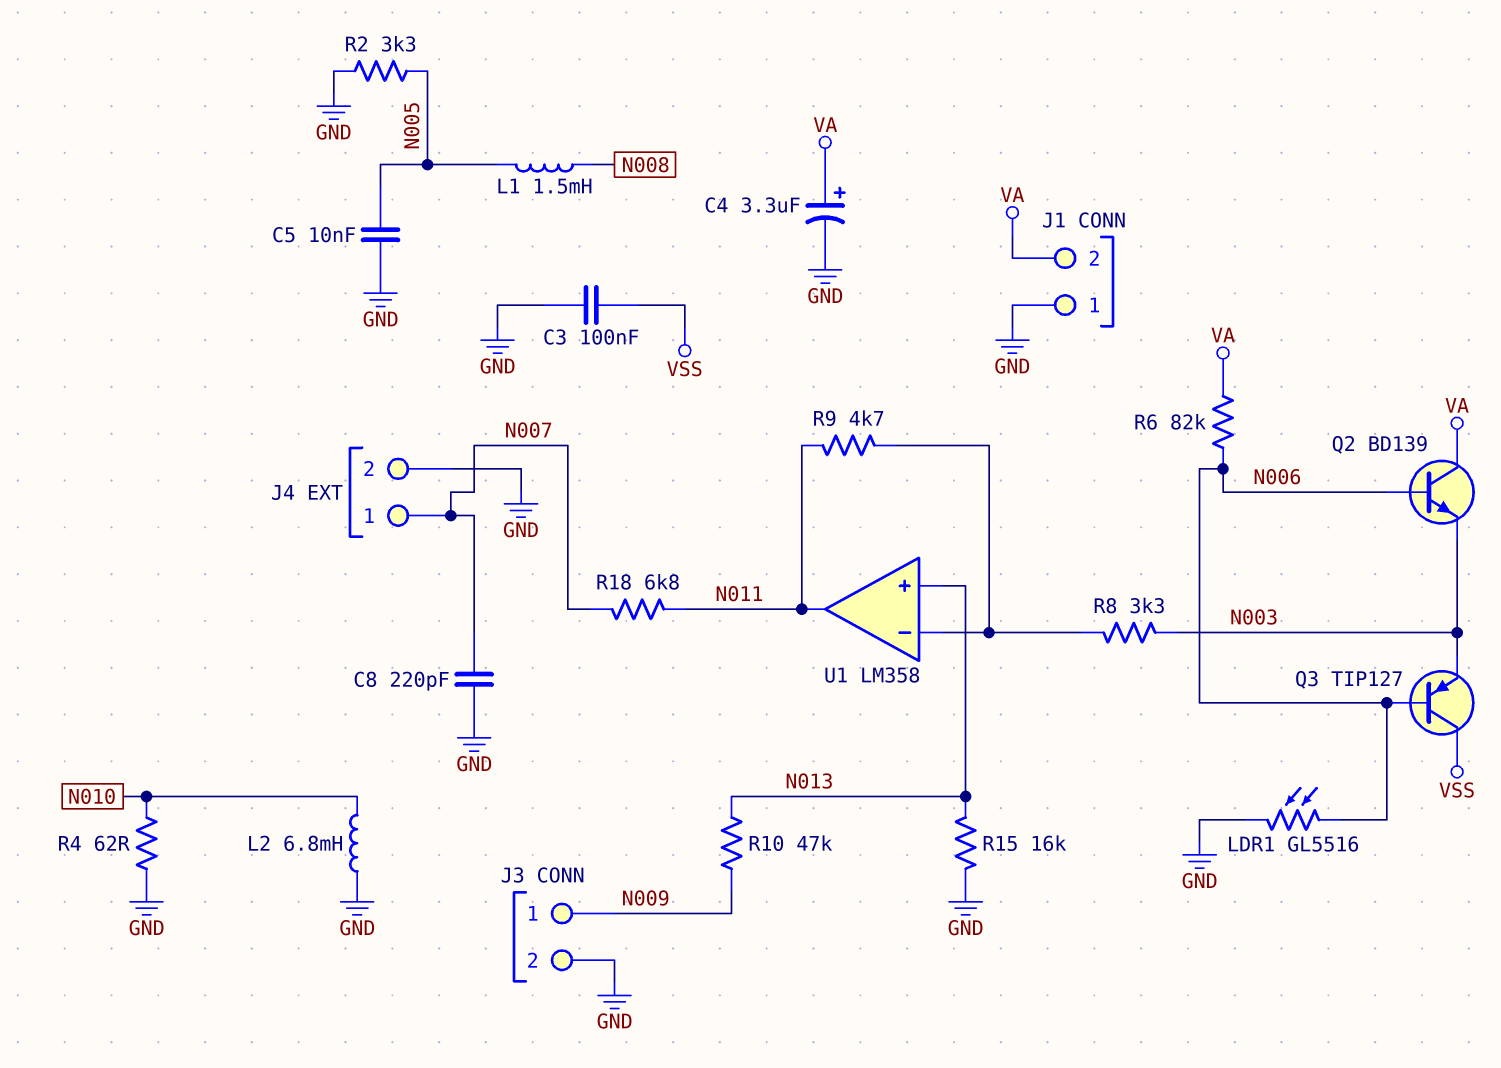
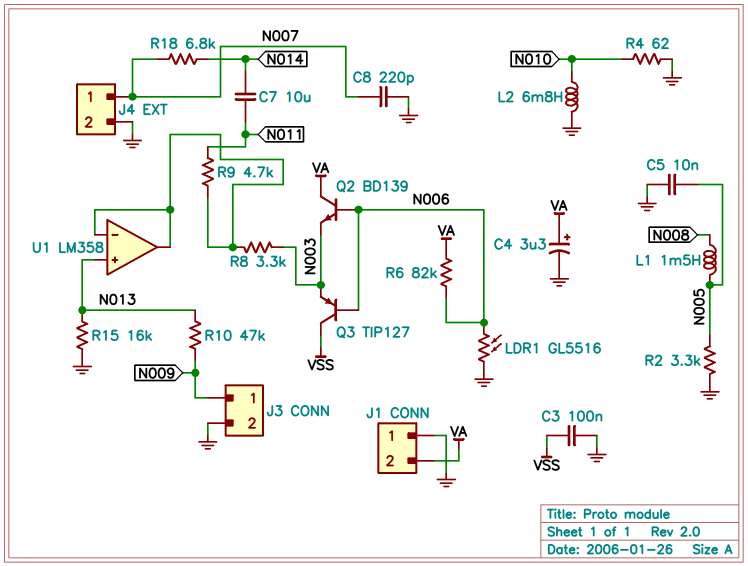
C7: none -> 10uF (N011, N014)
R18: 6.8k (N007, N011) -> 6.8k (N007, N014)
U1 pin out: N011 -> U1/in-

